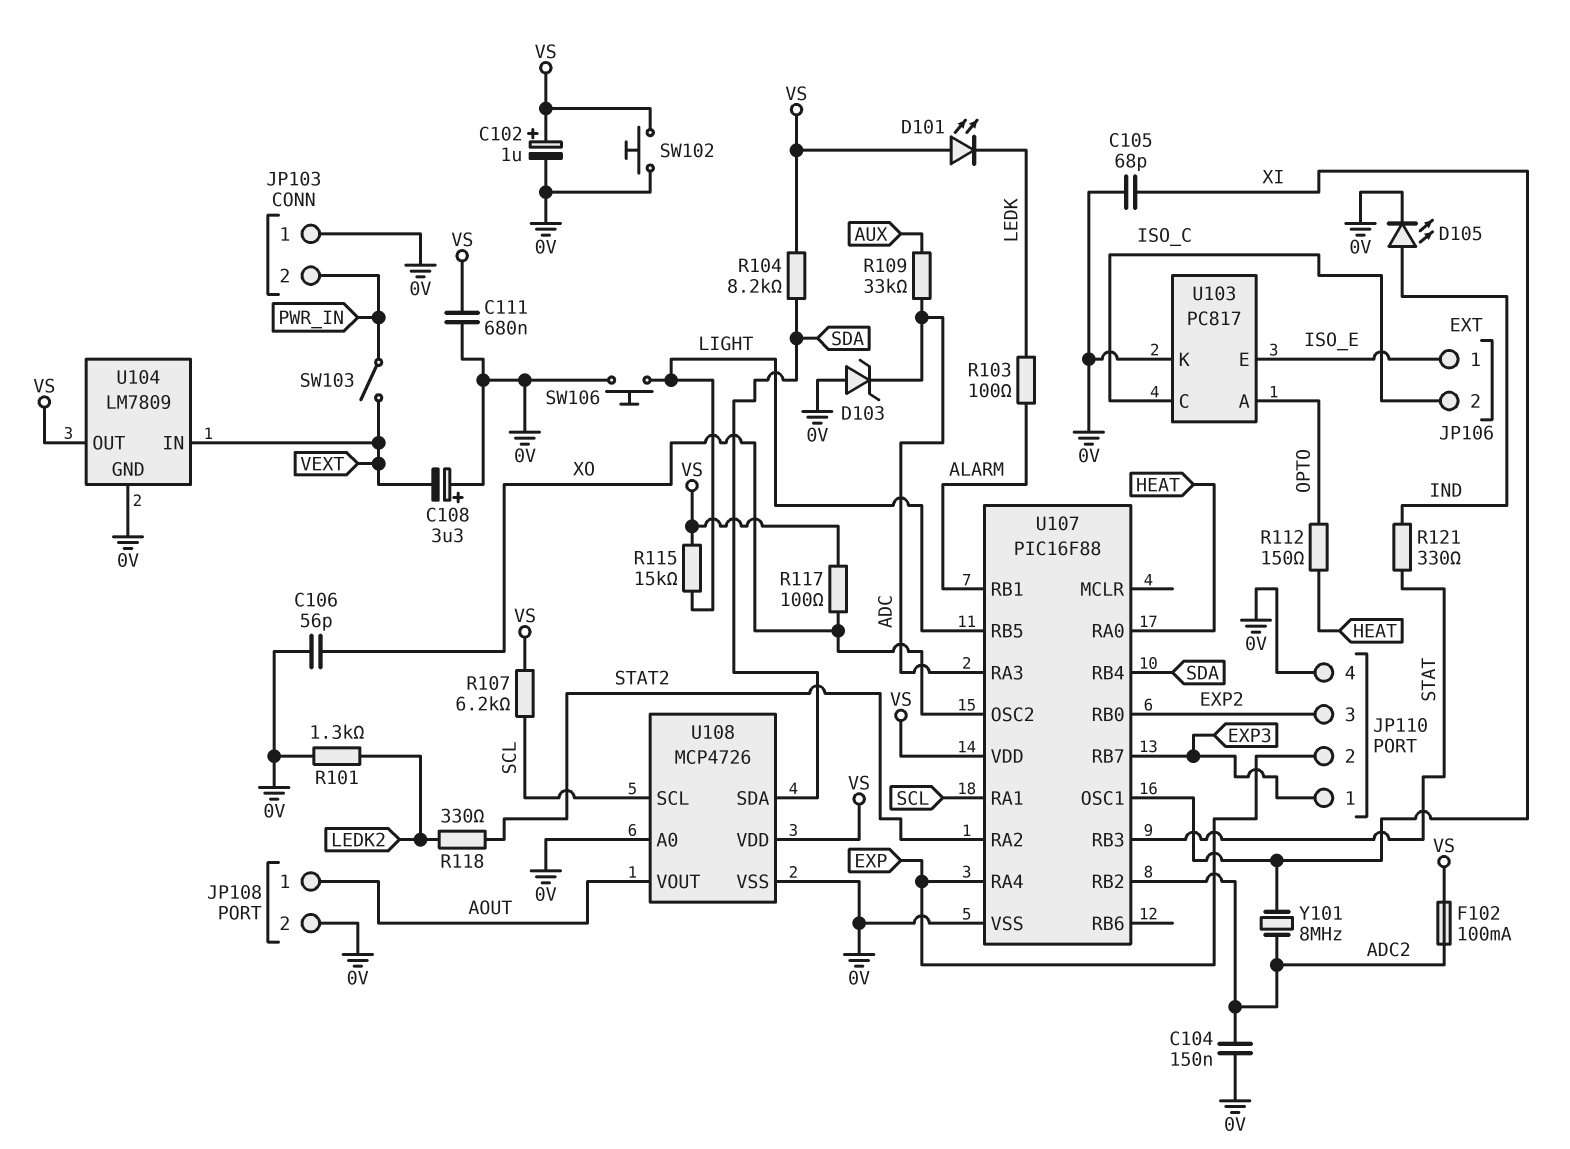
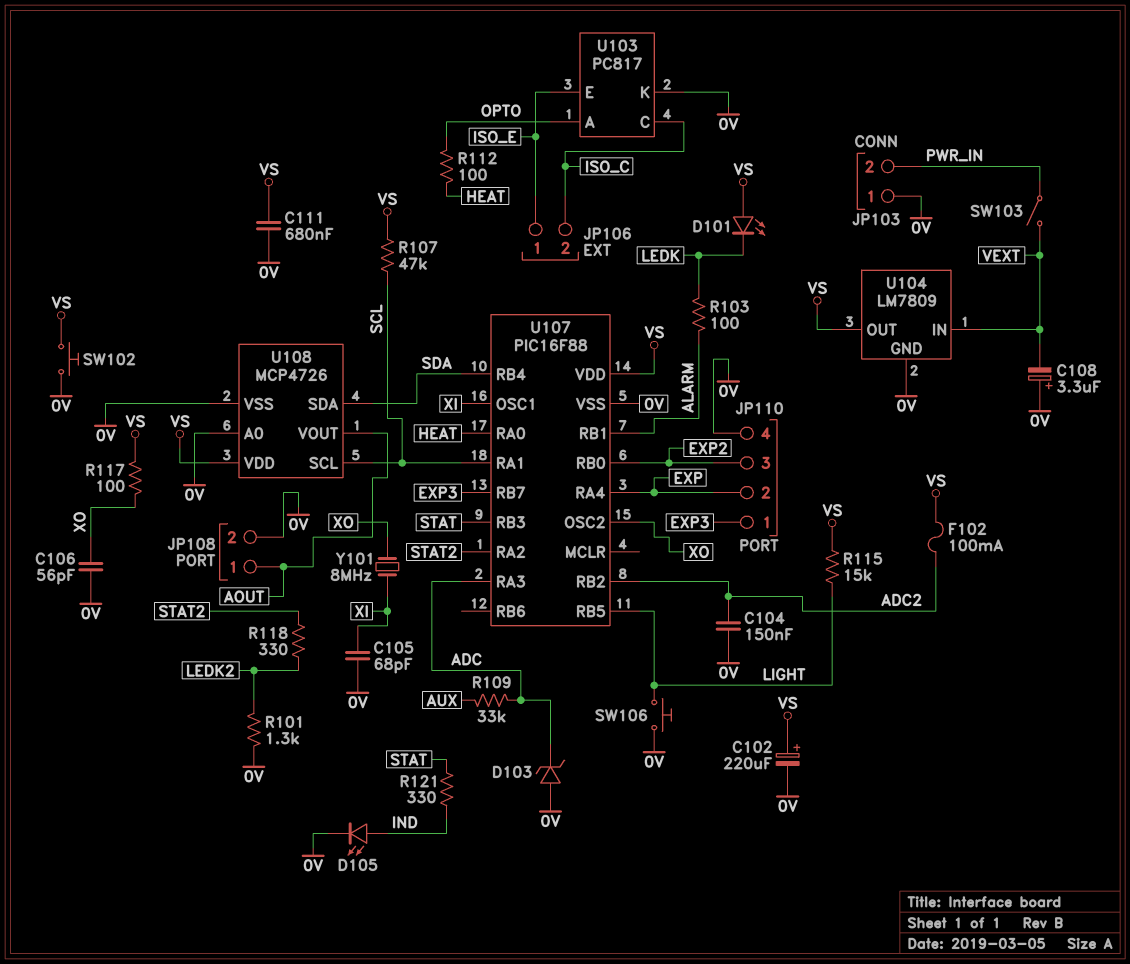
C102: 1uF (plus VS, minus 0V) -> 220uF (plus VS, minus 0V)
R104: 8.2k (SDA, VS) -> none
R107: 6.2k (SCL, VS) -> 47k (SCL, VS)
R112: 150 (HEAT, OPTO) -> 100 (HEAT, OPTO)
Y101: 8MHz (ADC2, XI) -> 8MHz (XI, XO)

